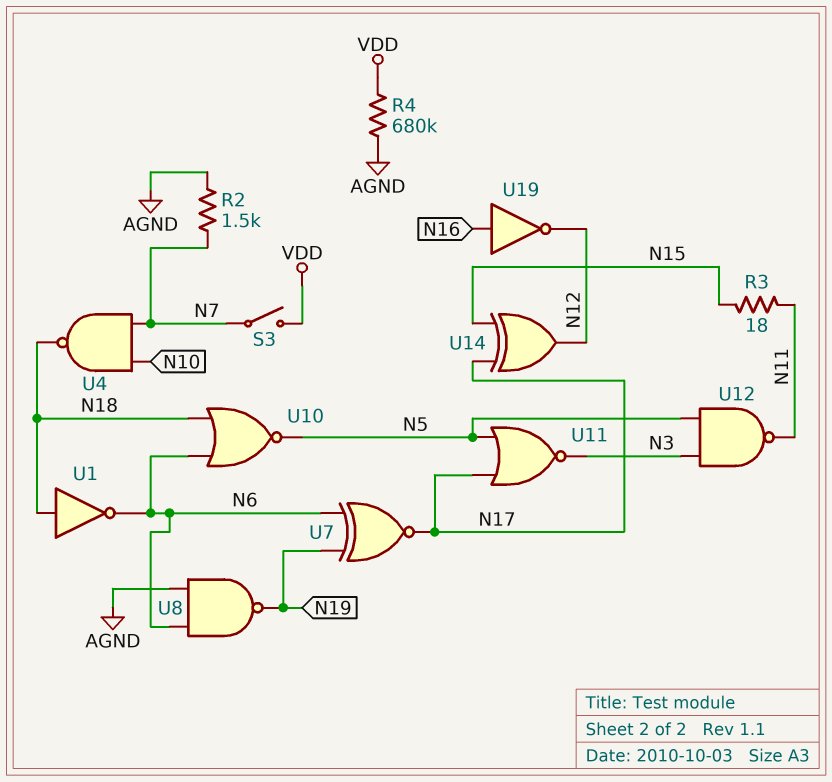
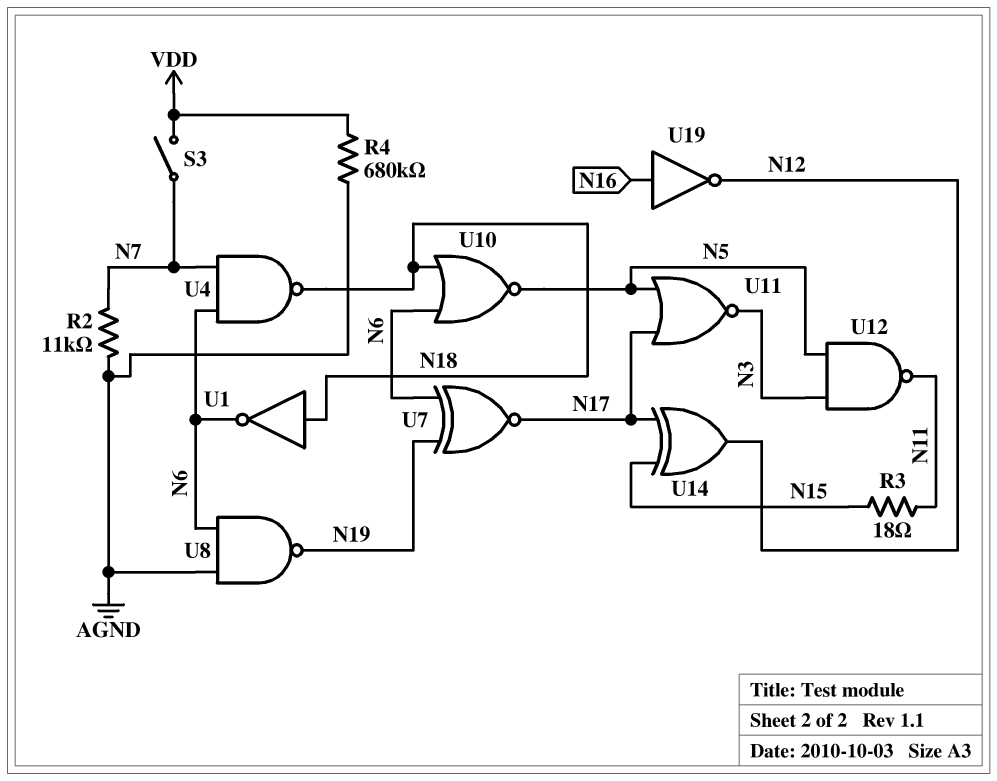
R2: 1.5k (AGND, N7) -> 11k (AGND, N7)
U4: NAND (in N7, in N10, out N18) -> NAND (in N6, in N7, out N18)

